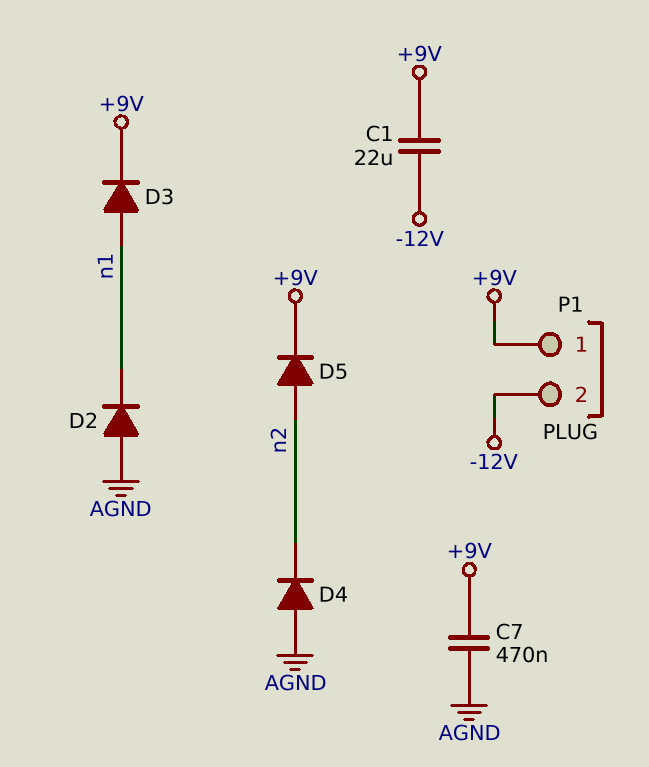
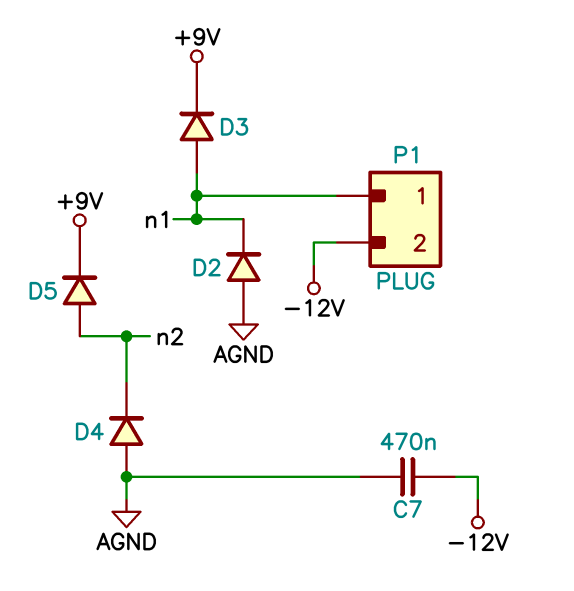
C1: 22uF (+9V, -12V) -> none
C7: 470nF (+9V, AGND) -> 470nF (-12V, AGND)
P1 pin 1: +9V -> n1

